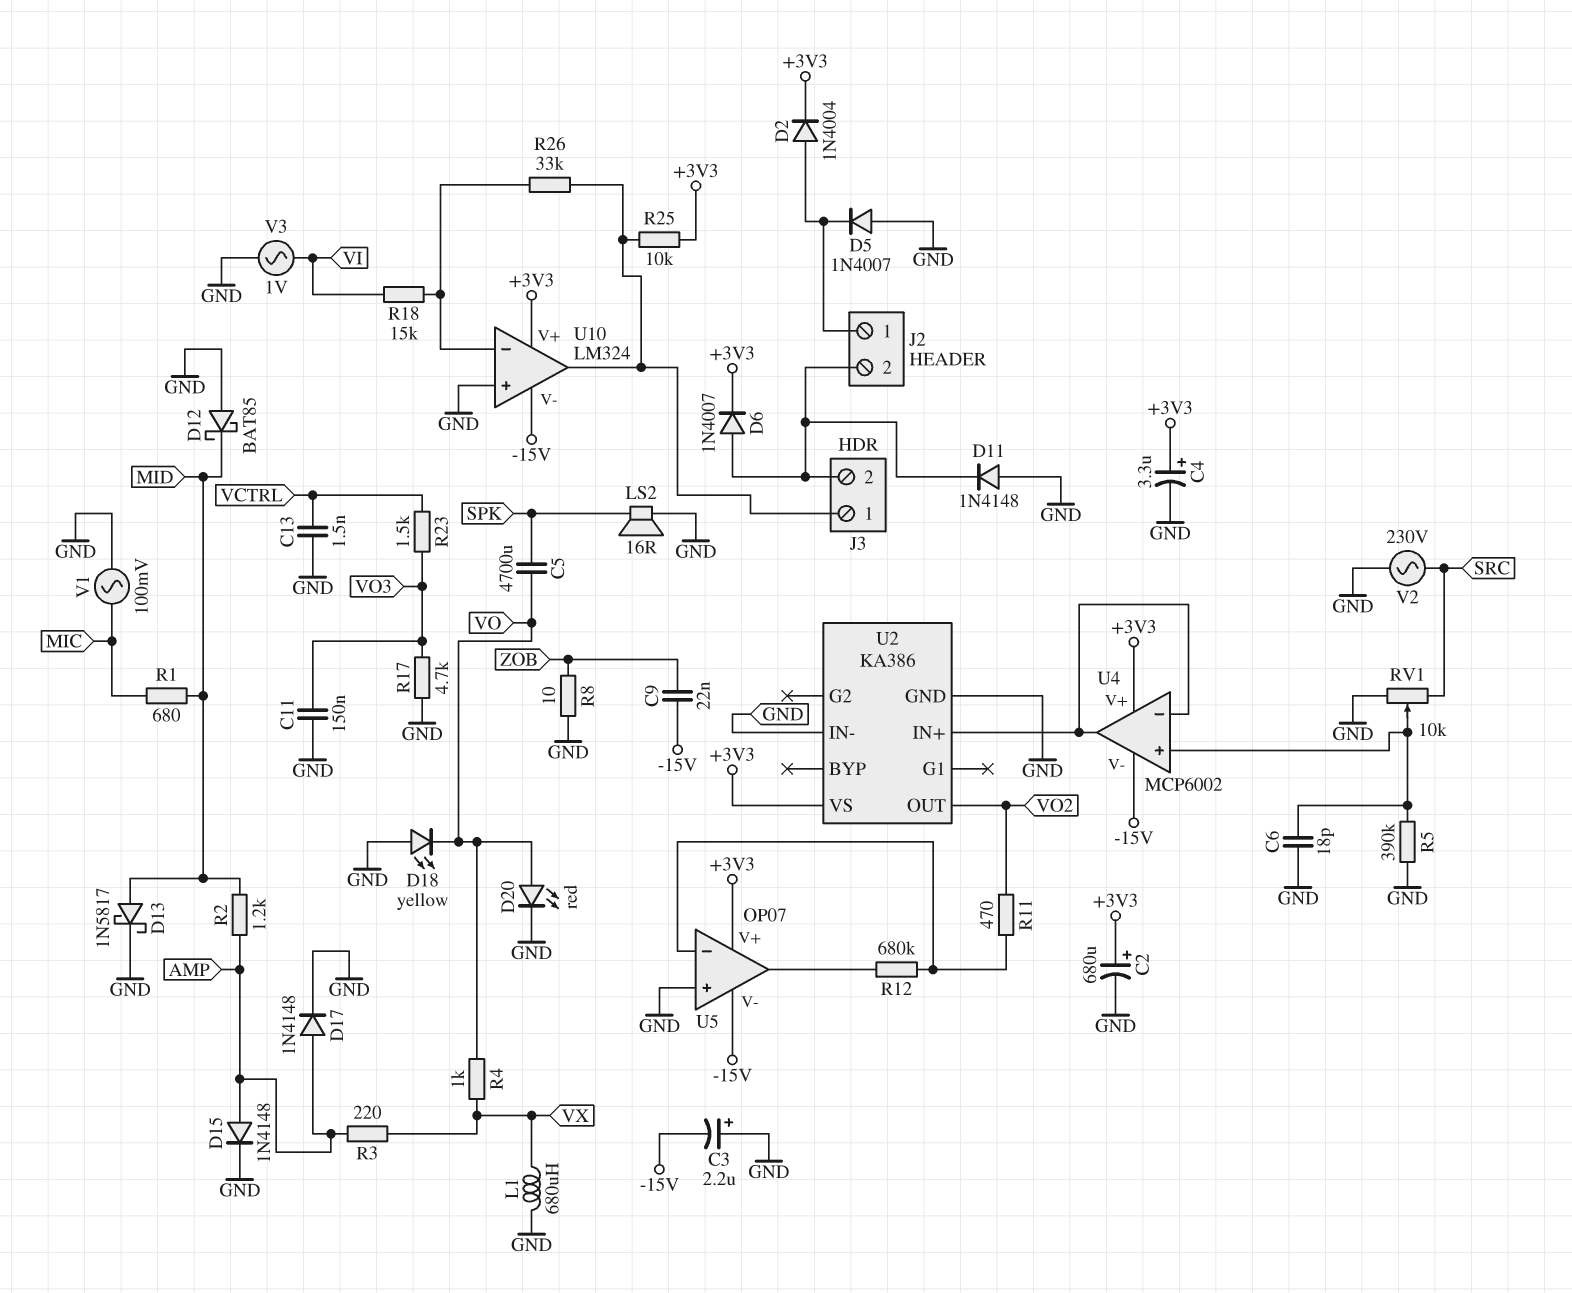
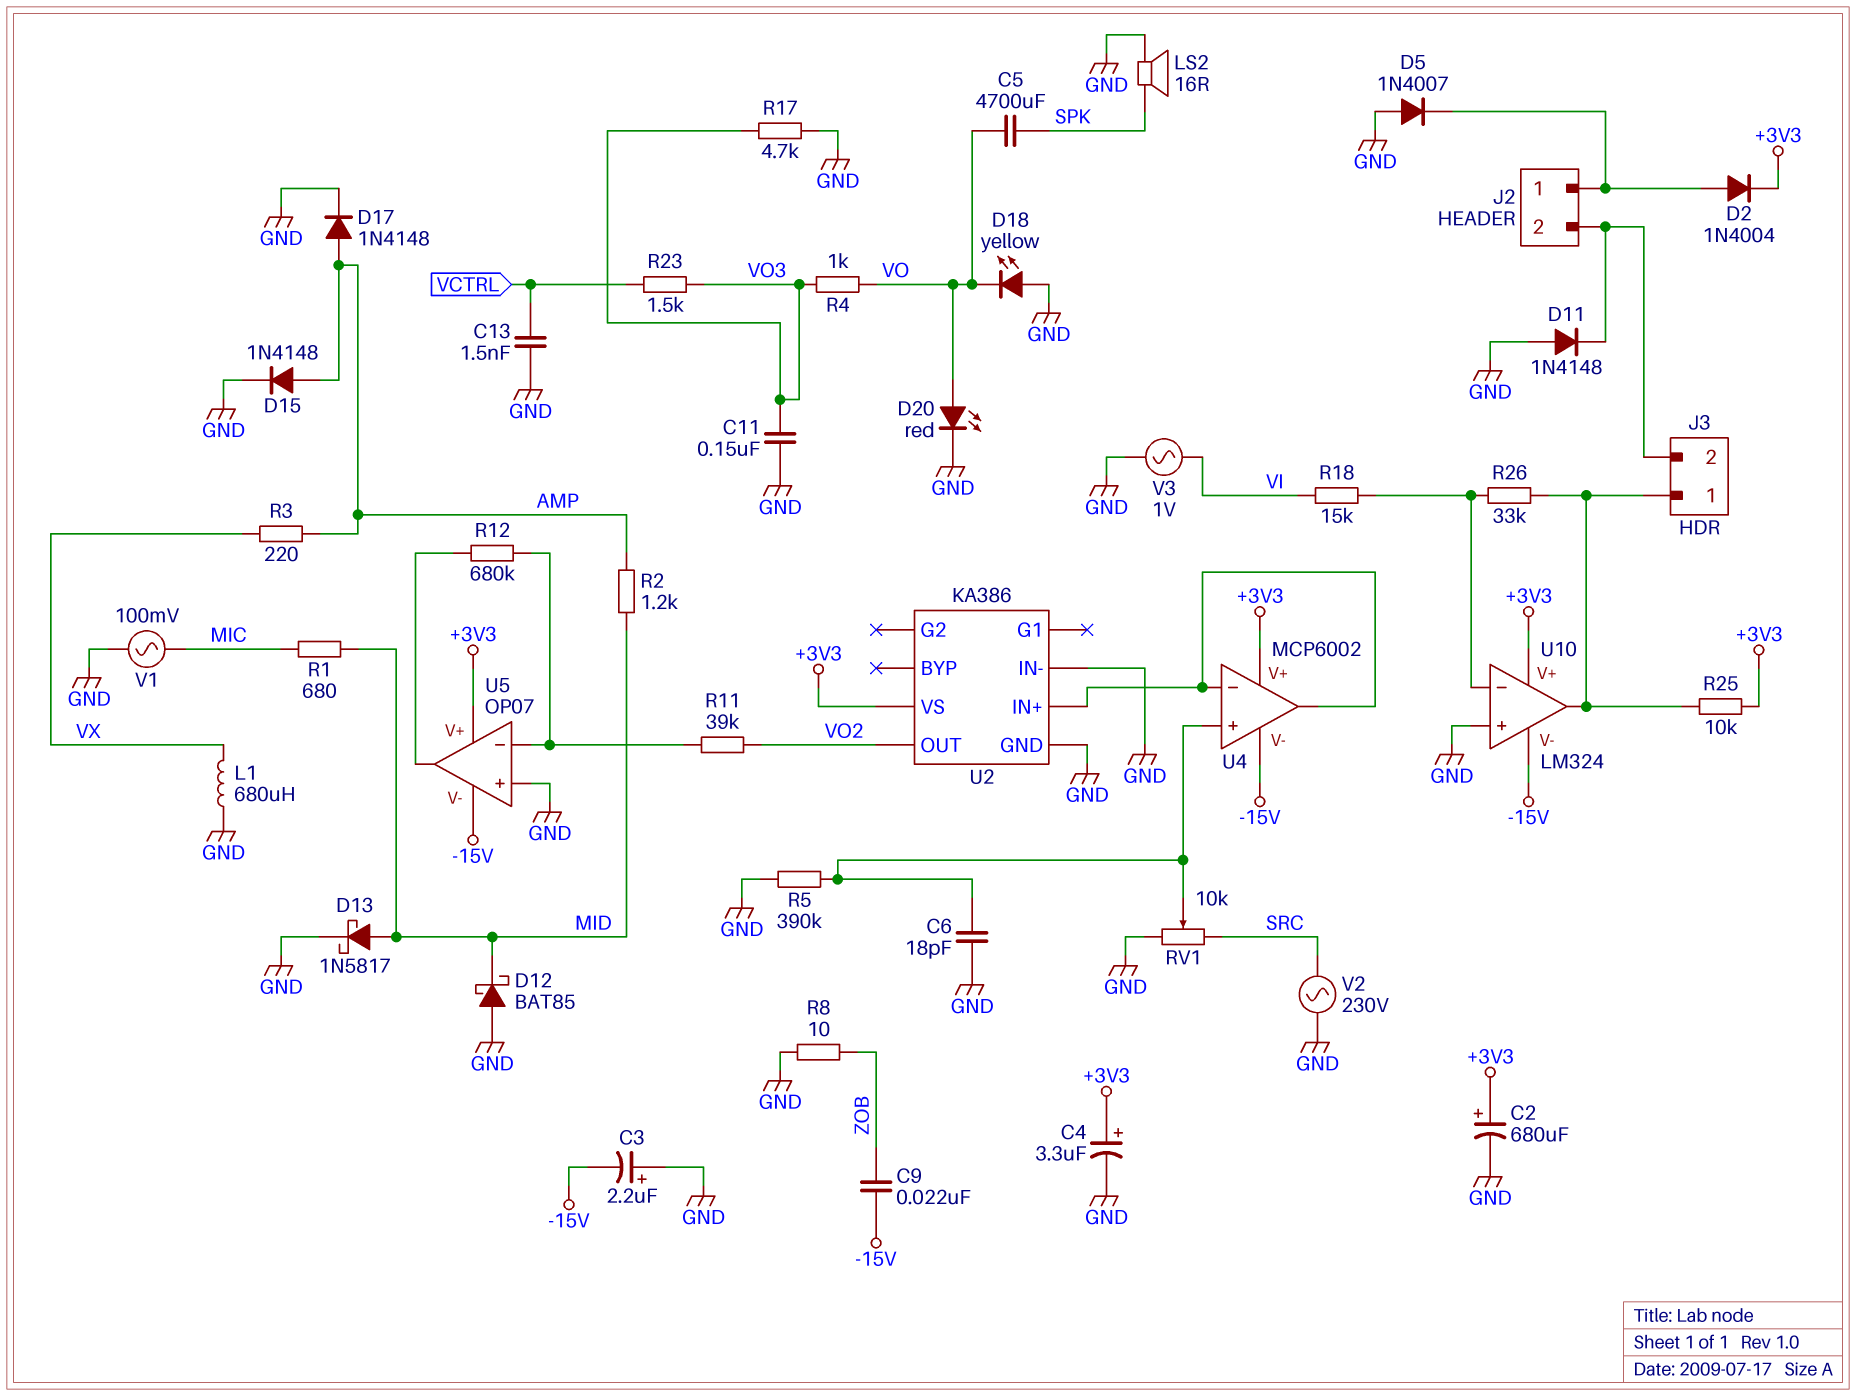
D6: diode 1N4007 (A J2/2, K +3V3) -> none
R4: 1k (VO, VX) -> 1k (VO, VO3)
R11: 470 (U5/in-, VO2) -> 39k (U5/in-, VO2)

